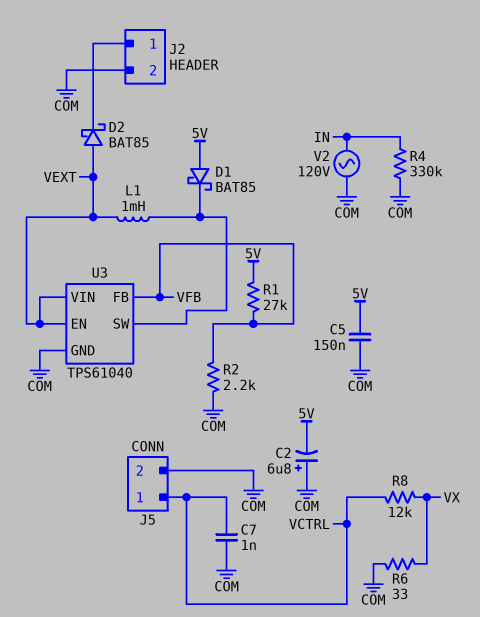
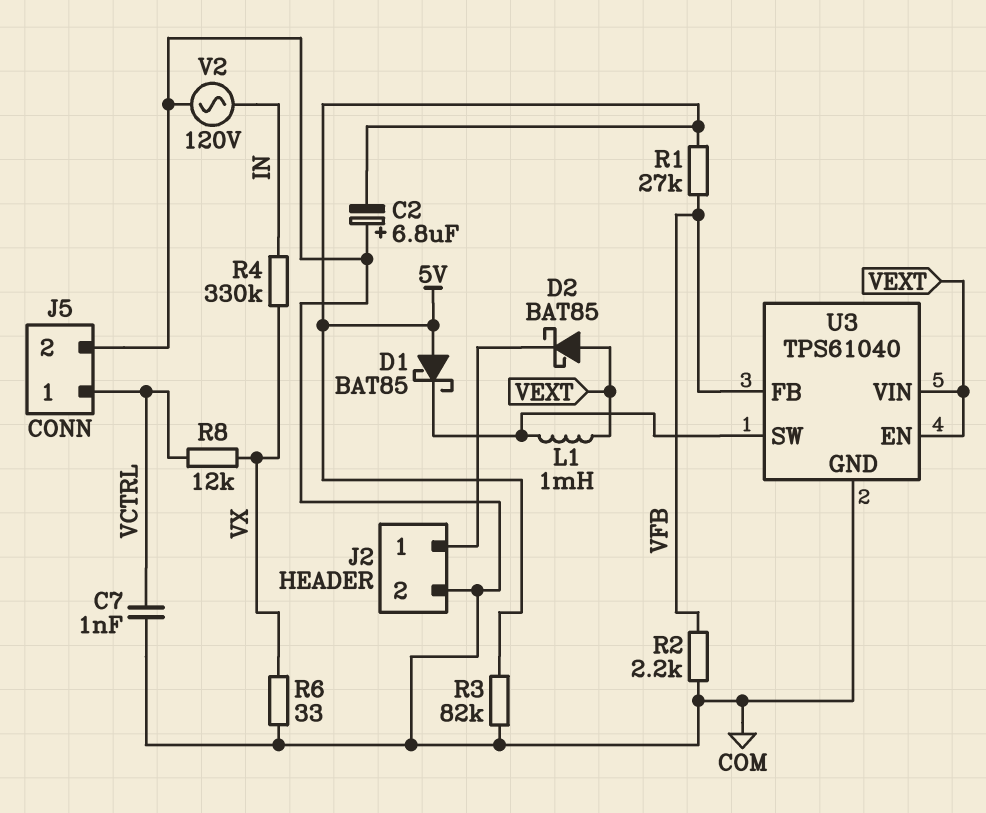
C5: 150nF (5V, COM) -> none
R3: none -> 82k (5V, COM)
R4: 330k (COM, IN) -> 330k (IN, VX)

